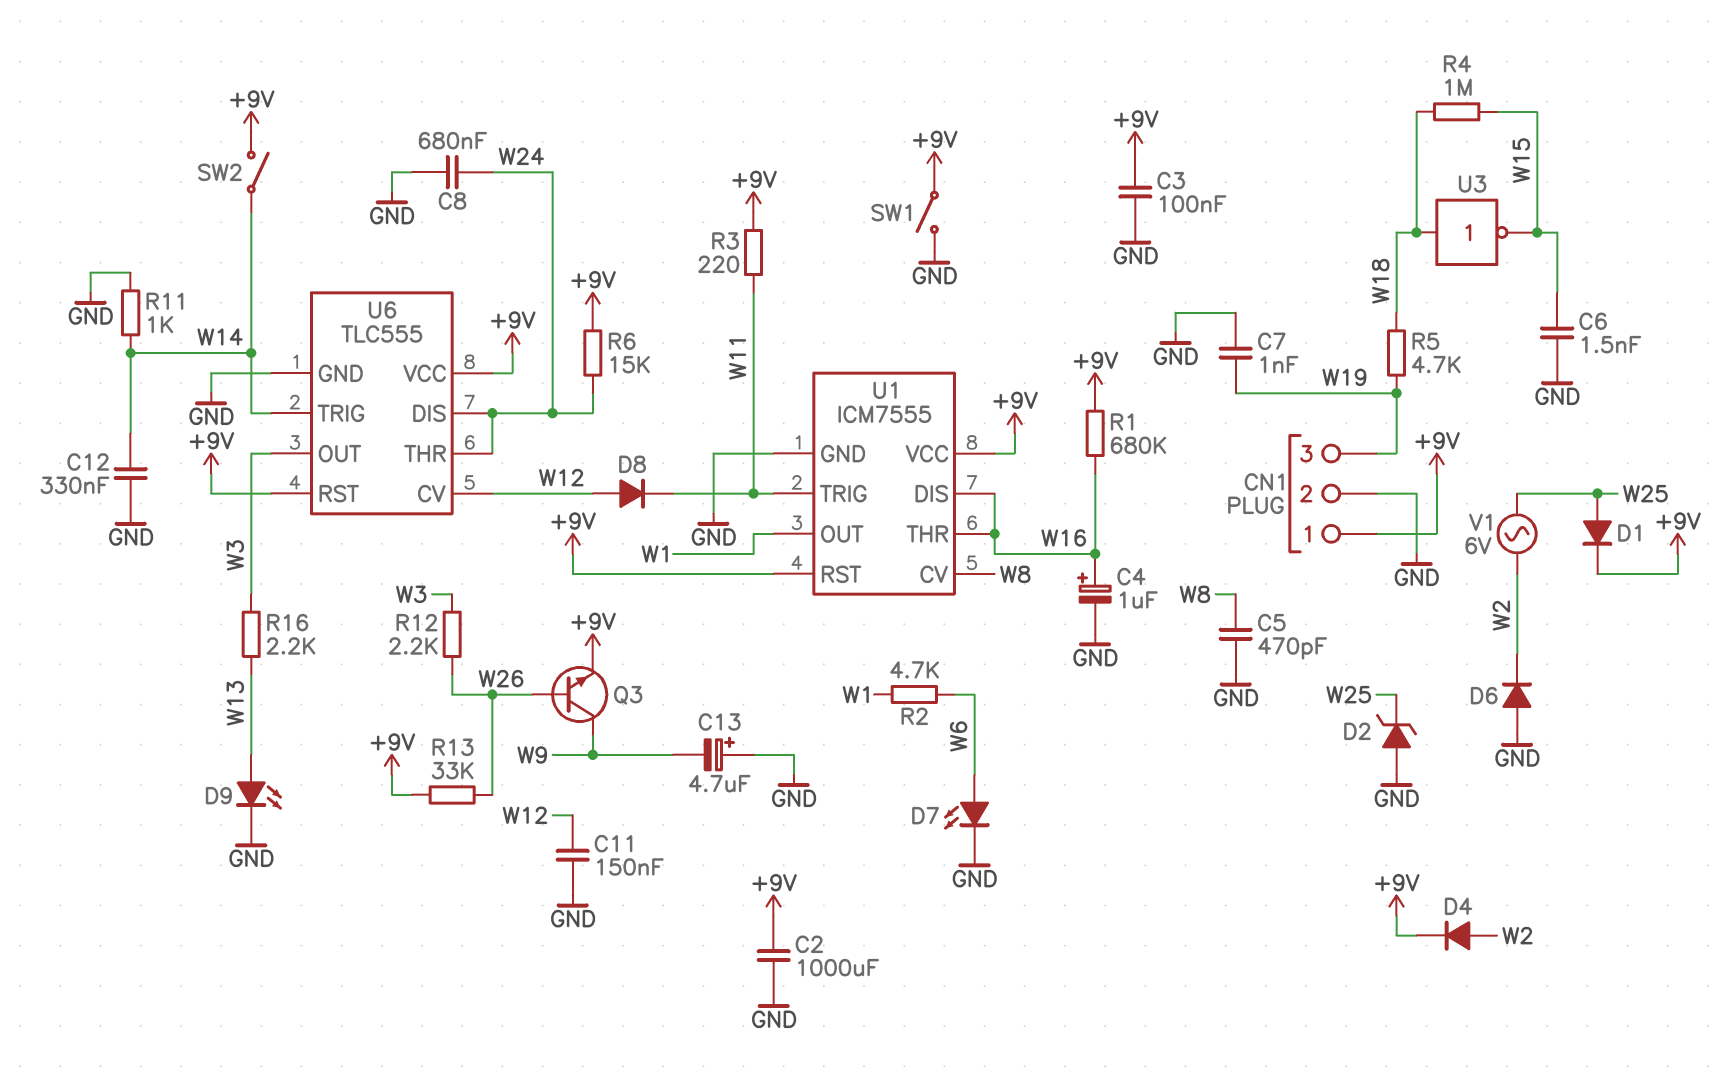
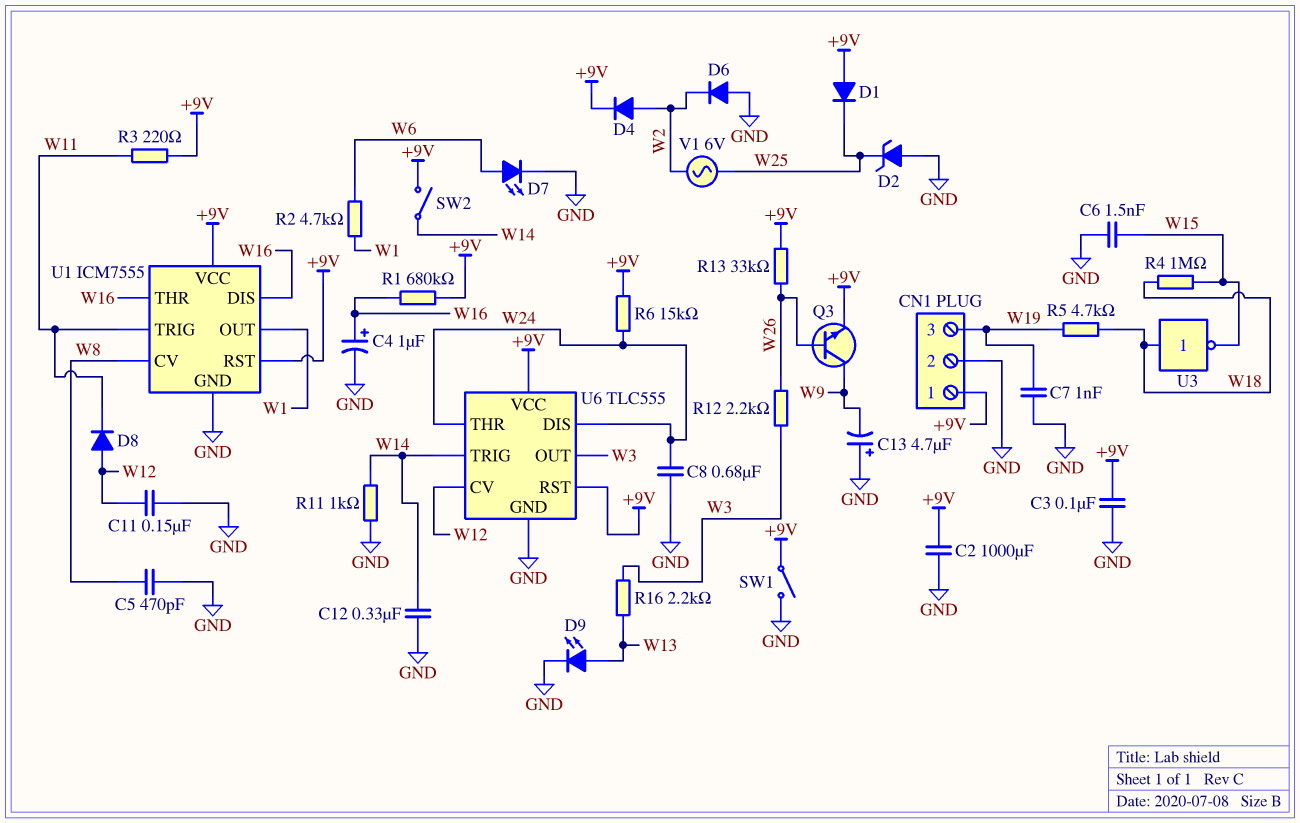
D1: diode (A W25, K +9V) -> diode (A +9V, K W25)

